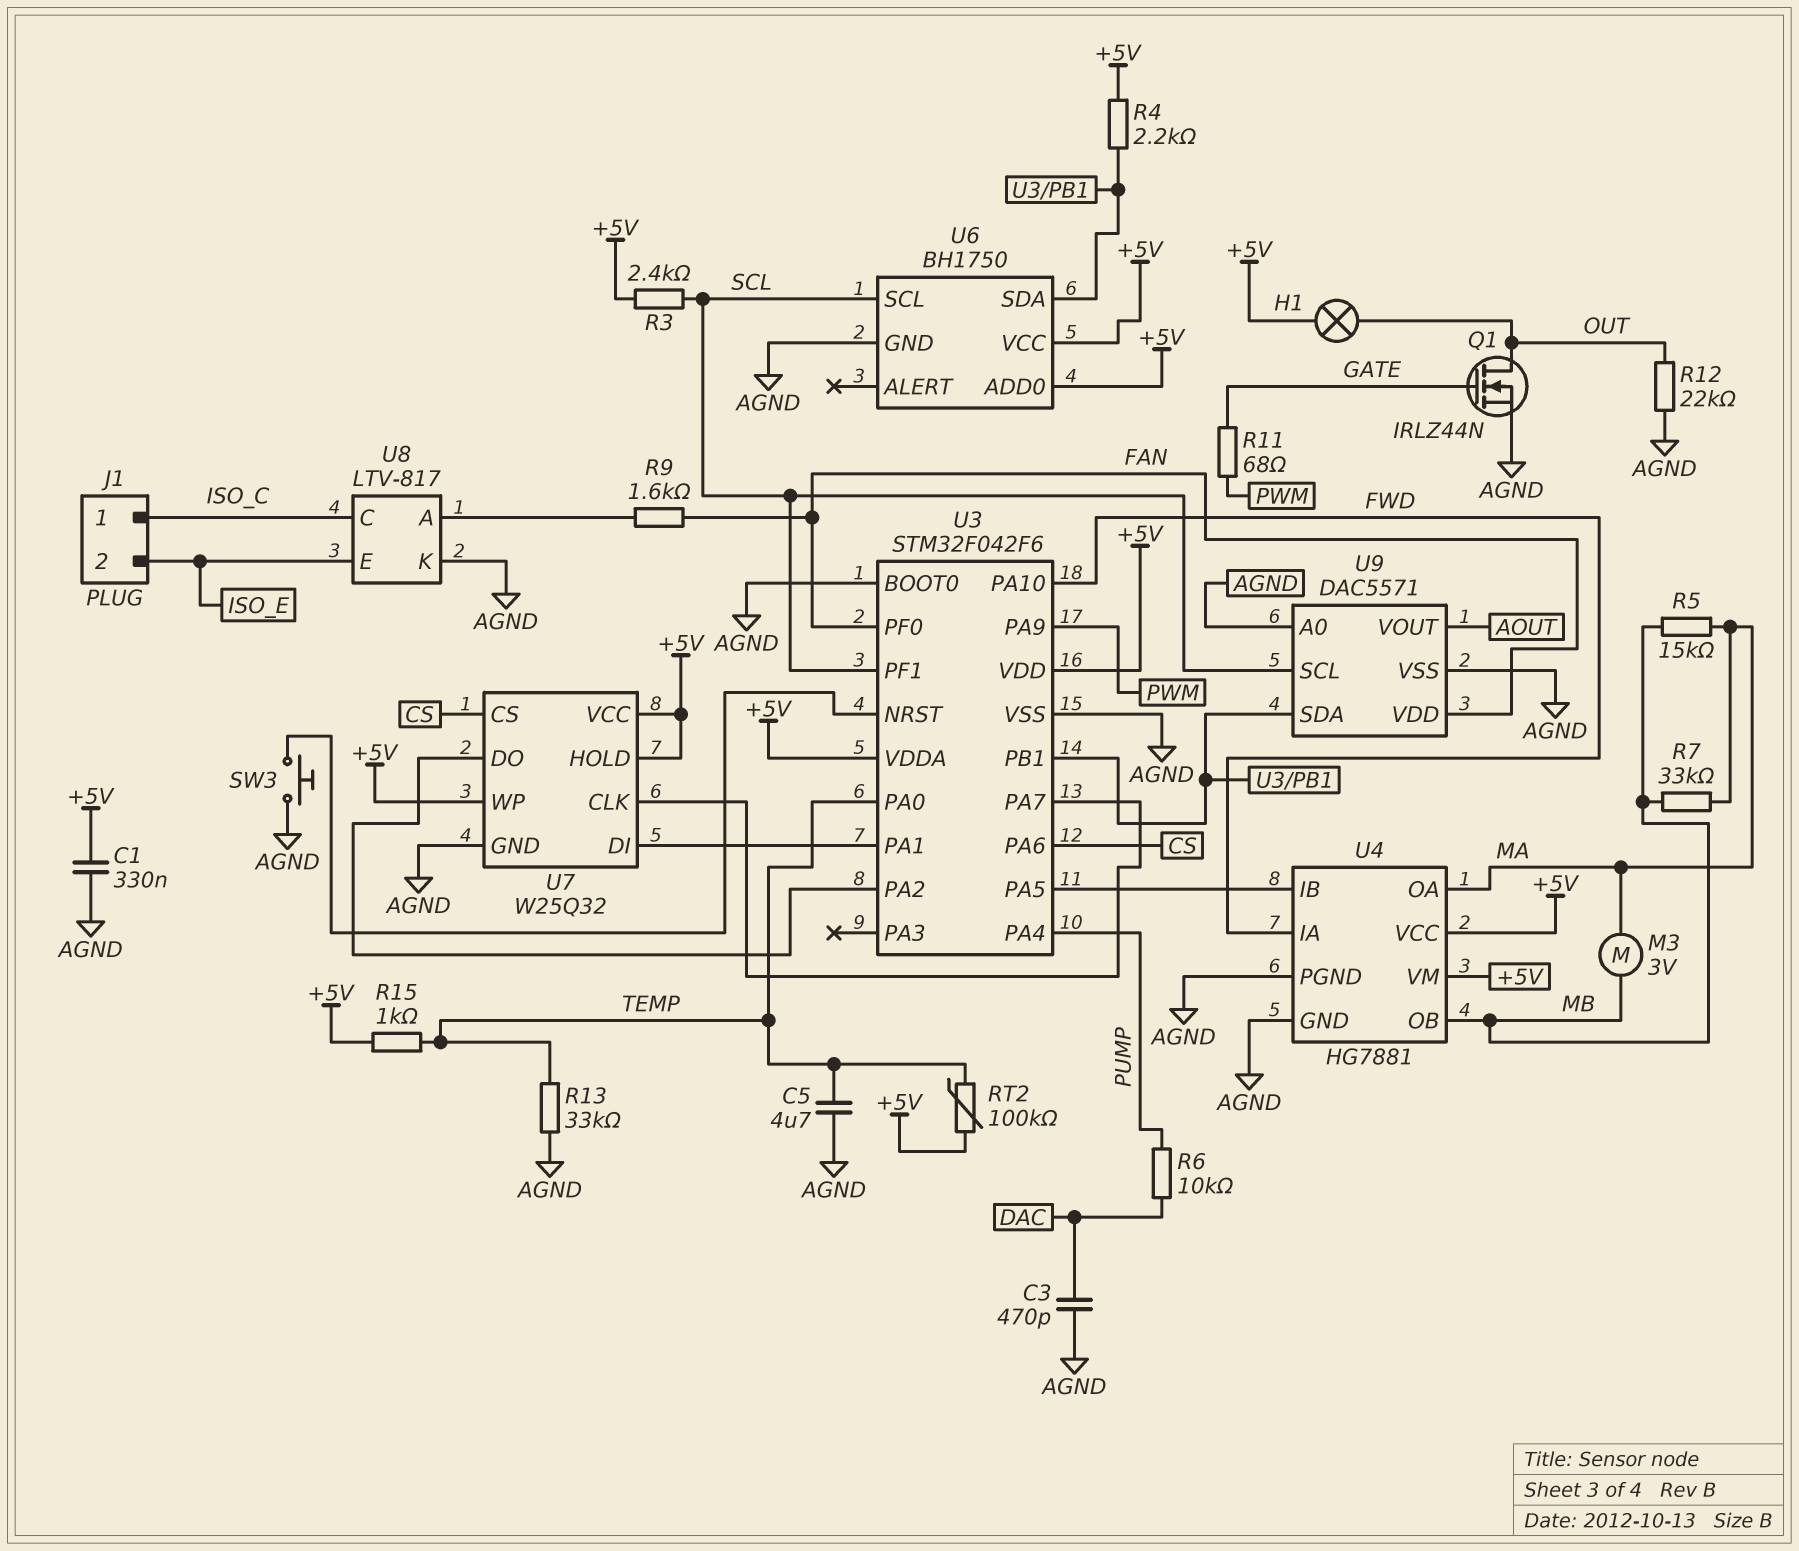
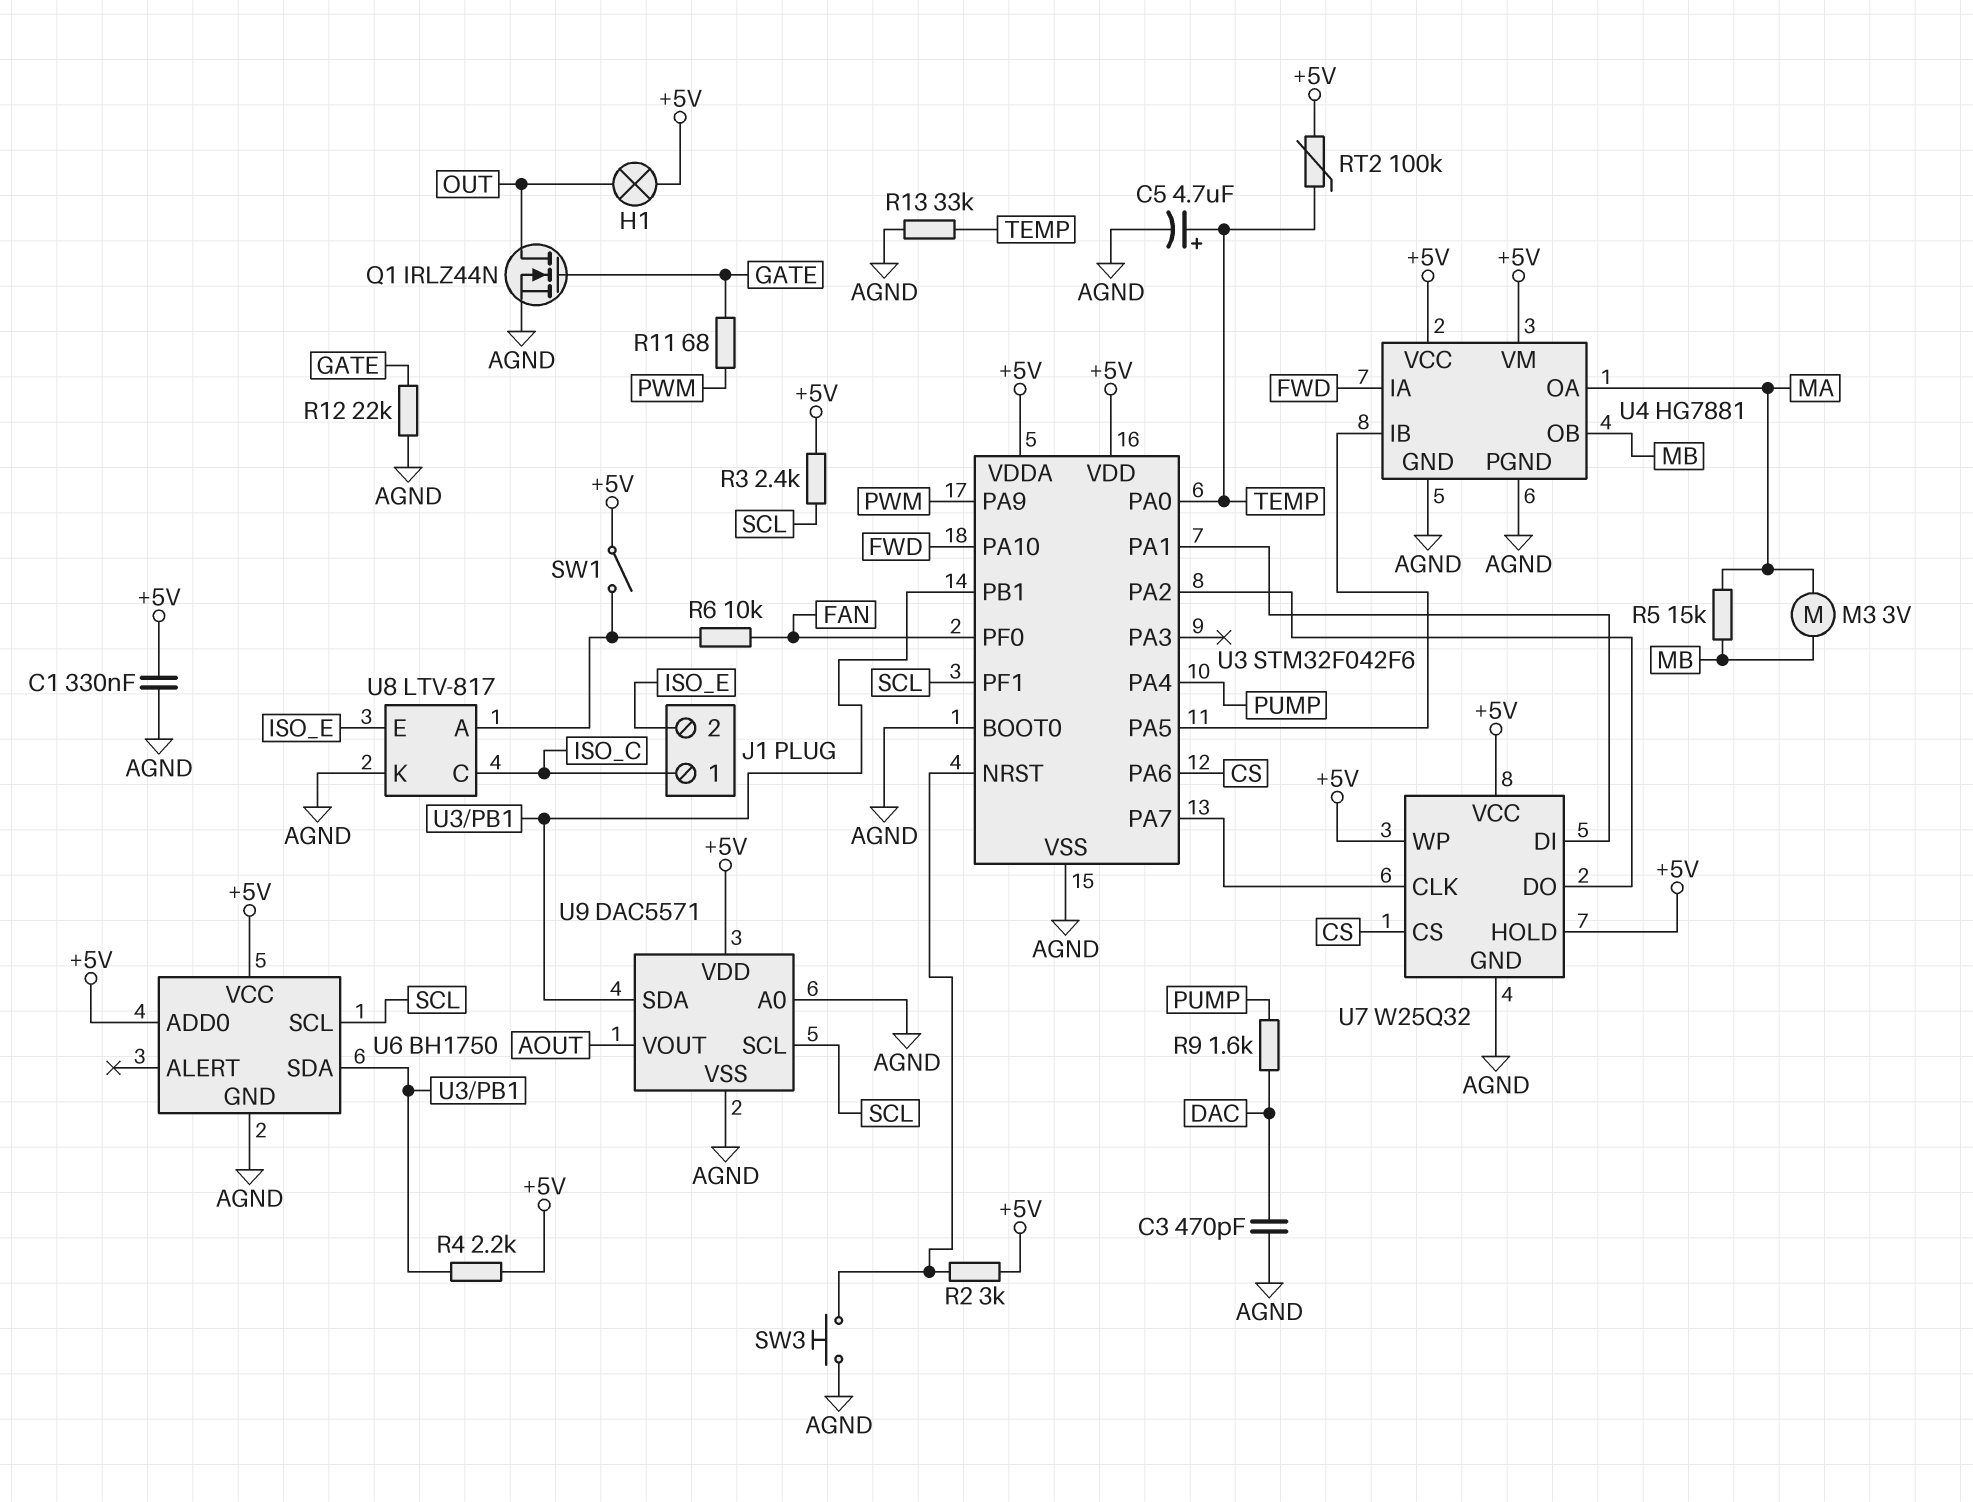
C5: 4.7uF (AGND, TEMP) -> 4.7uF (plus TEMP, minus AGND)
R2: none -> 3k (+5V, U3/NRST)
R6: 10k (DAC, PUMP) -> 10k (FAN, U8/A)
R7: 33k (MA, MB) -> none
R9: 1.6k (FAN, U8/A) -> 1.6k (DAC, PUMP)
R12: 22k (AGND, OUT) -> 22k (AGND, GATE)
R15: 1k (+5V, TEMP) -> none
SW1: none -> switch (+5V, U8/A)
U9 pin VDD: FAN -> +5V

